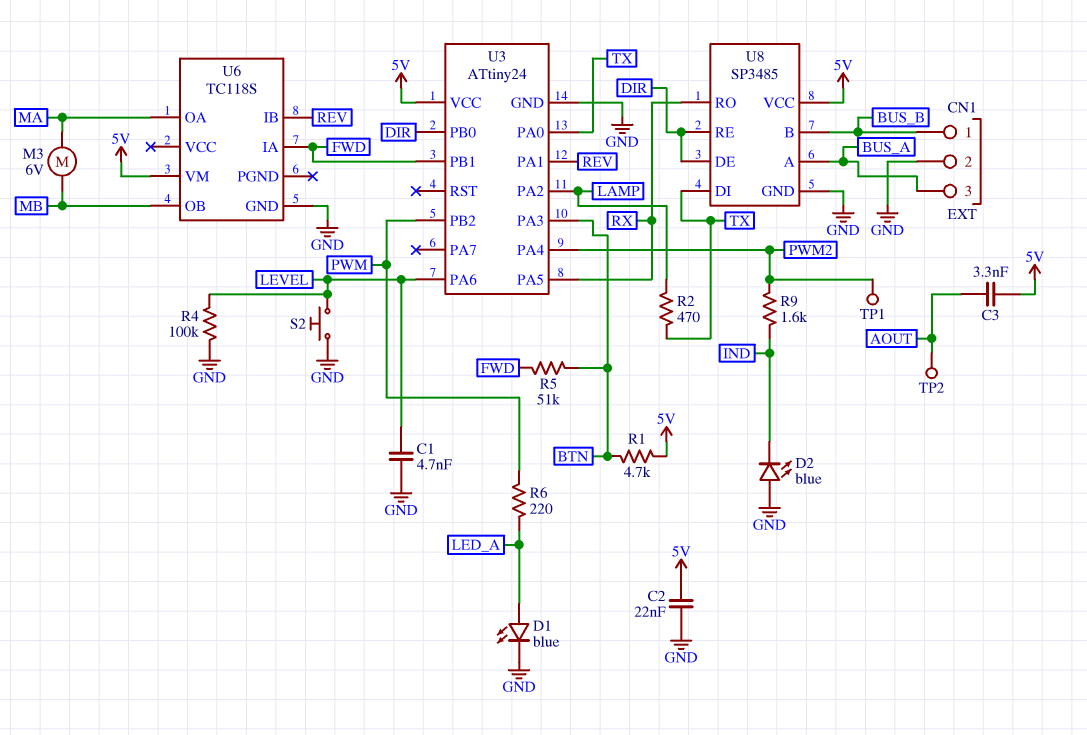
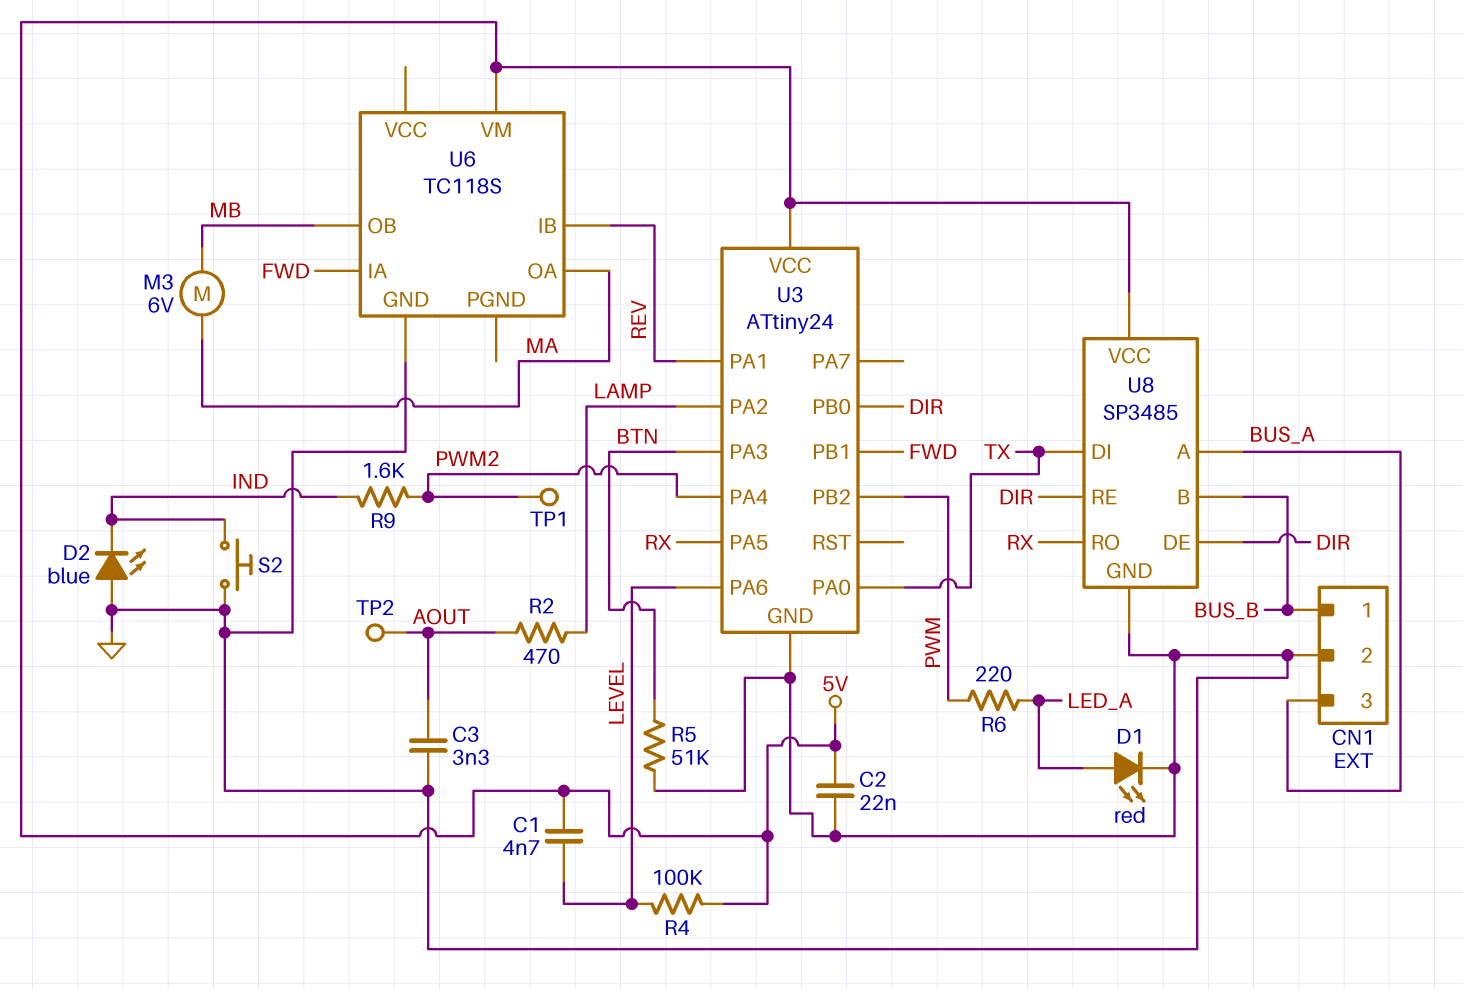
C1: 4.7nF (GND, LEVEL) -> 4.7nF (5V, LEVEL)
C3: 3.3nF (5V, AOUT) -> 3.3nF (AOUT, GND)
D1: LED blue (A LED_A, K GND) -> LED red (A LED_A, K GND)
R1: 4.7k (5V, BTN) -> none
R2: 470 (LAMP, TX) -> 470 (AOUT, LAMP)
R4: 100k (GND, LEVEL) -> 100k (5V, LEVEL)
R5: 51k (BTN, FWD) -> 51k (BTN, GND)
S2: button (GND, LEVEL) -> button (GND, IND)

